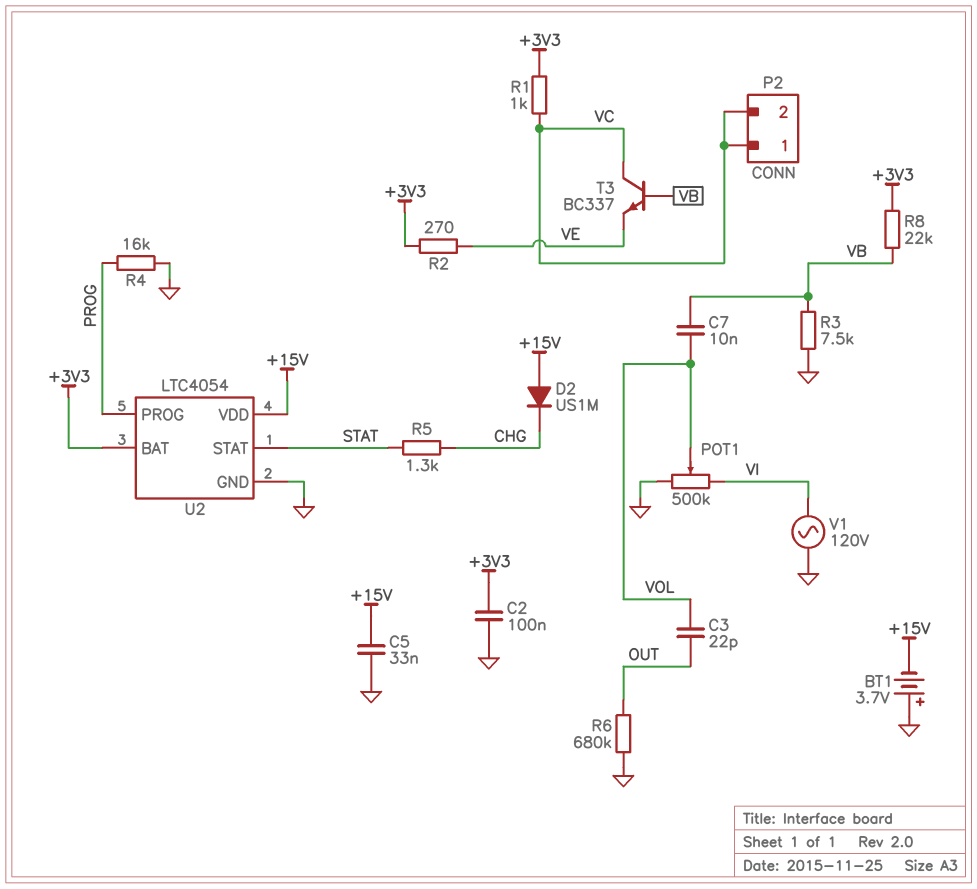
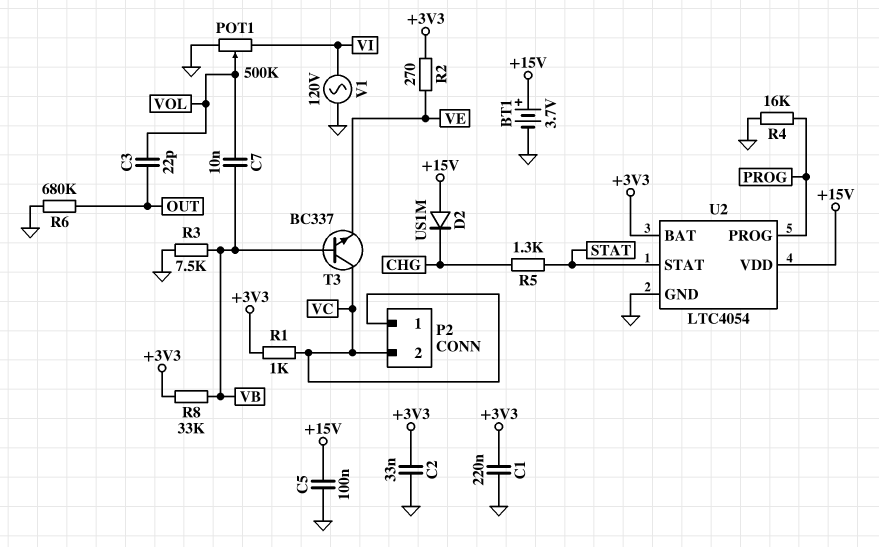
BT1: 3.7V (plus GND, minus +15V) -> 3.7V (plus +15V, minus GND)
C1: none -> 220nF (+3V3, GND)
C2: 100nF (+3V3, GND) -> 33nF (+3V3, GND)
C5: 33nF (+15V, GND) -> 100nF (+15V, GND)
R8: 22k (+3V3, VB) -> 33k (+3V3, VB)

